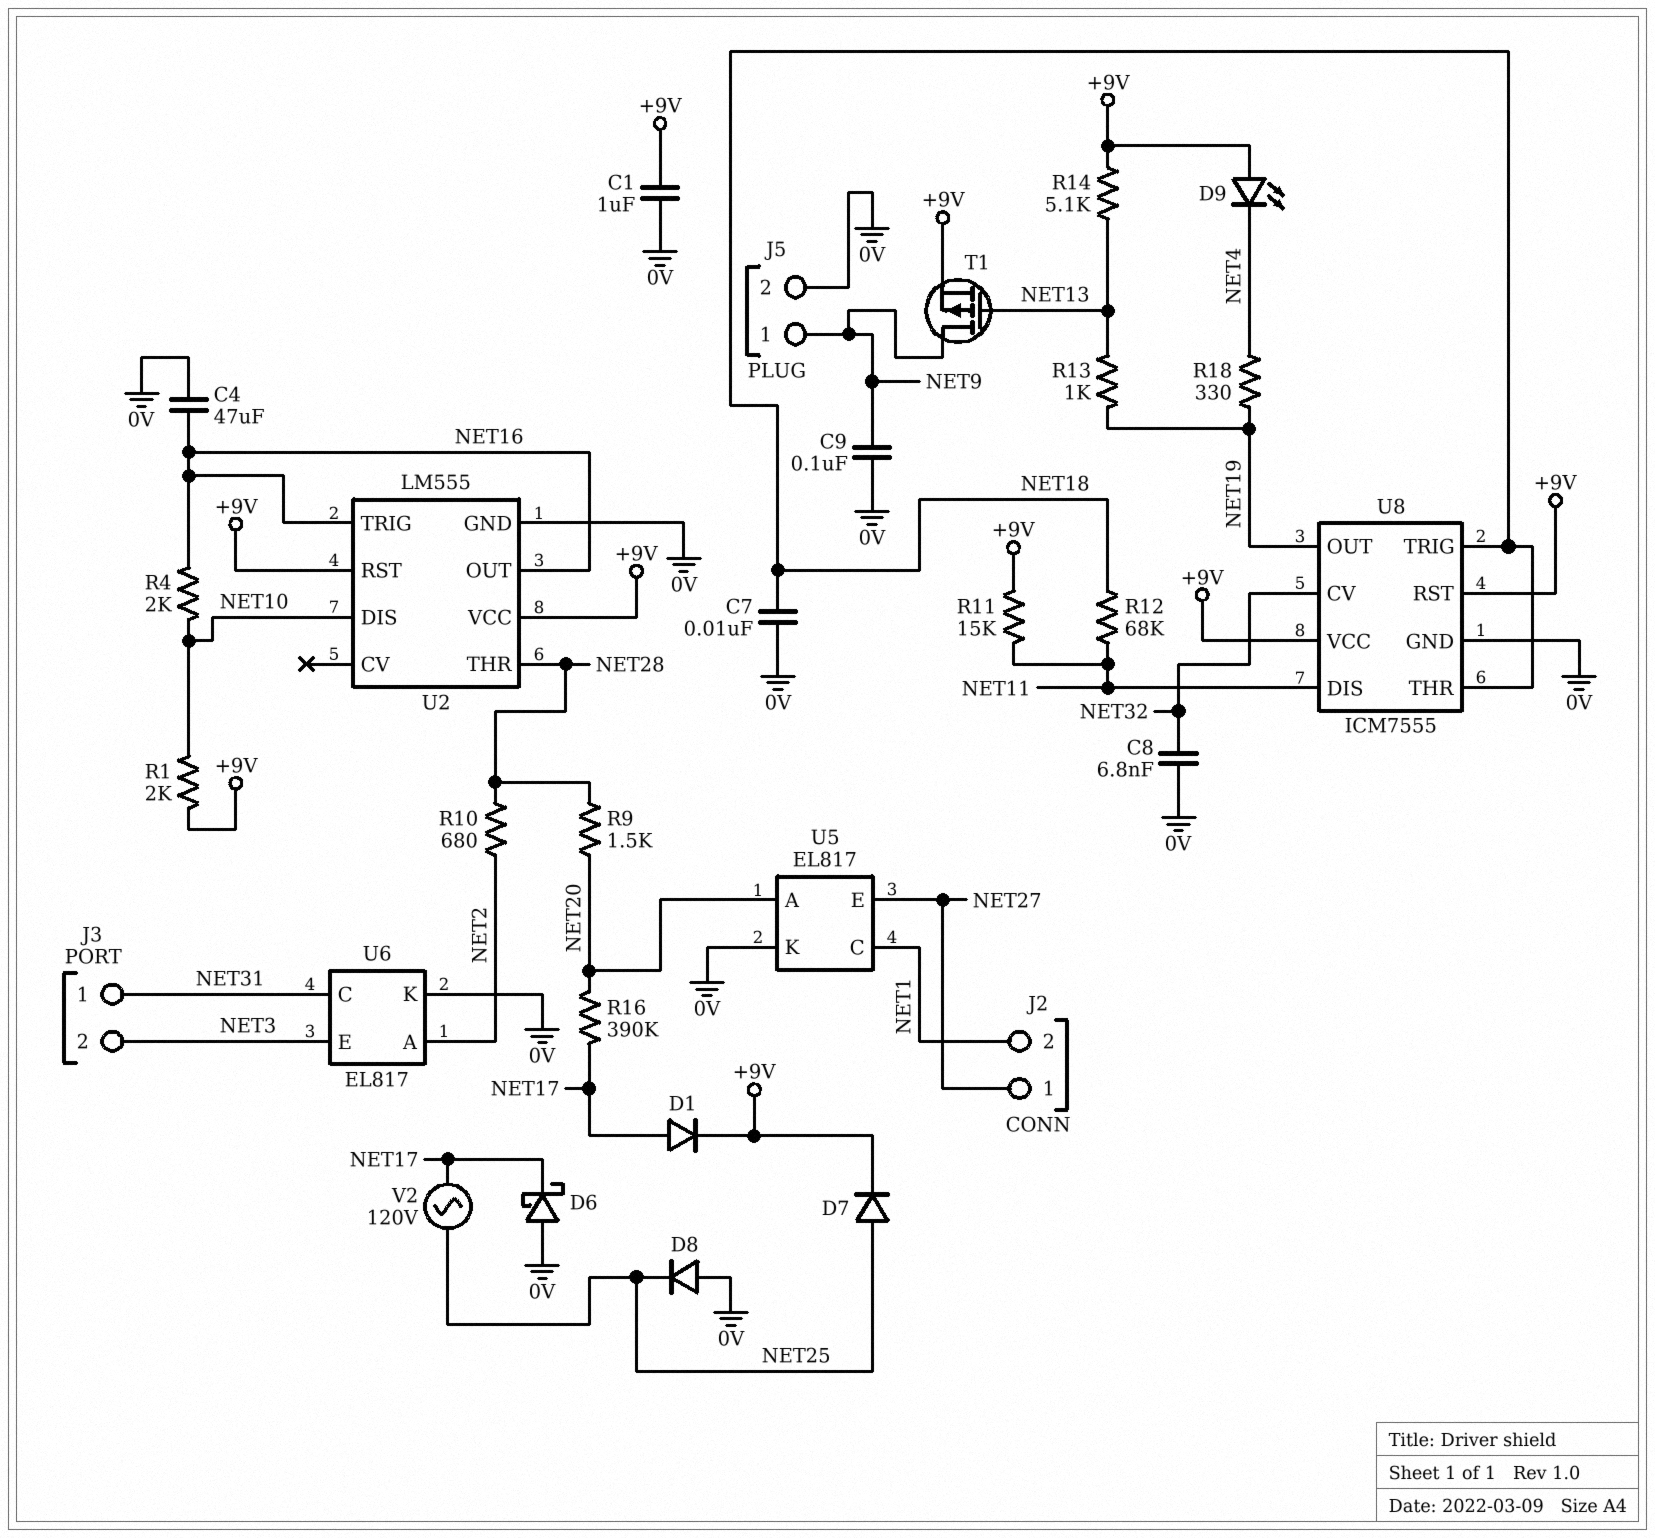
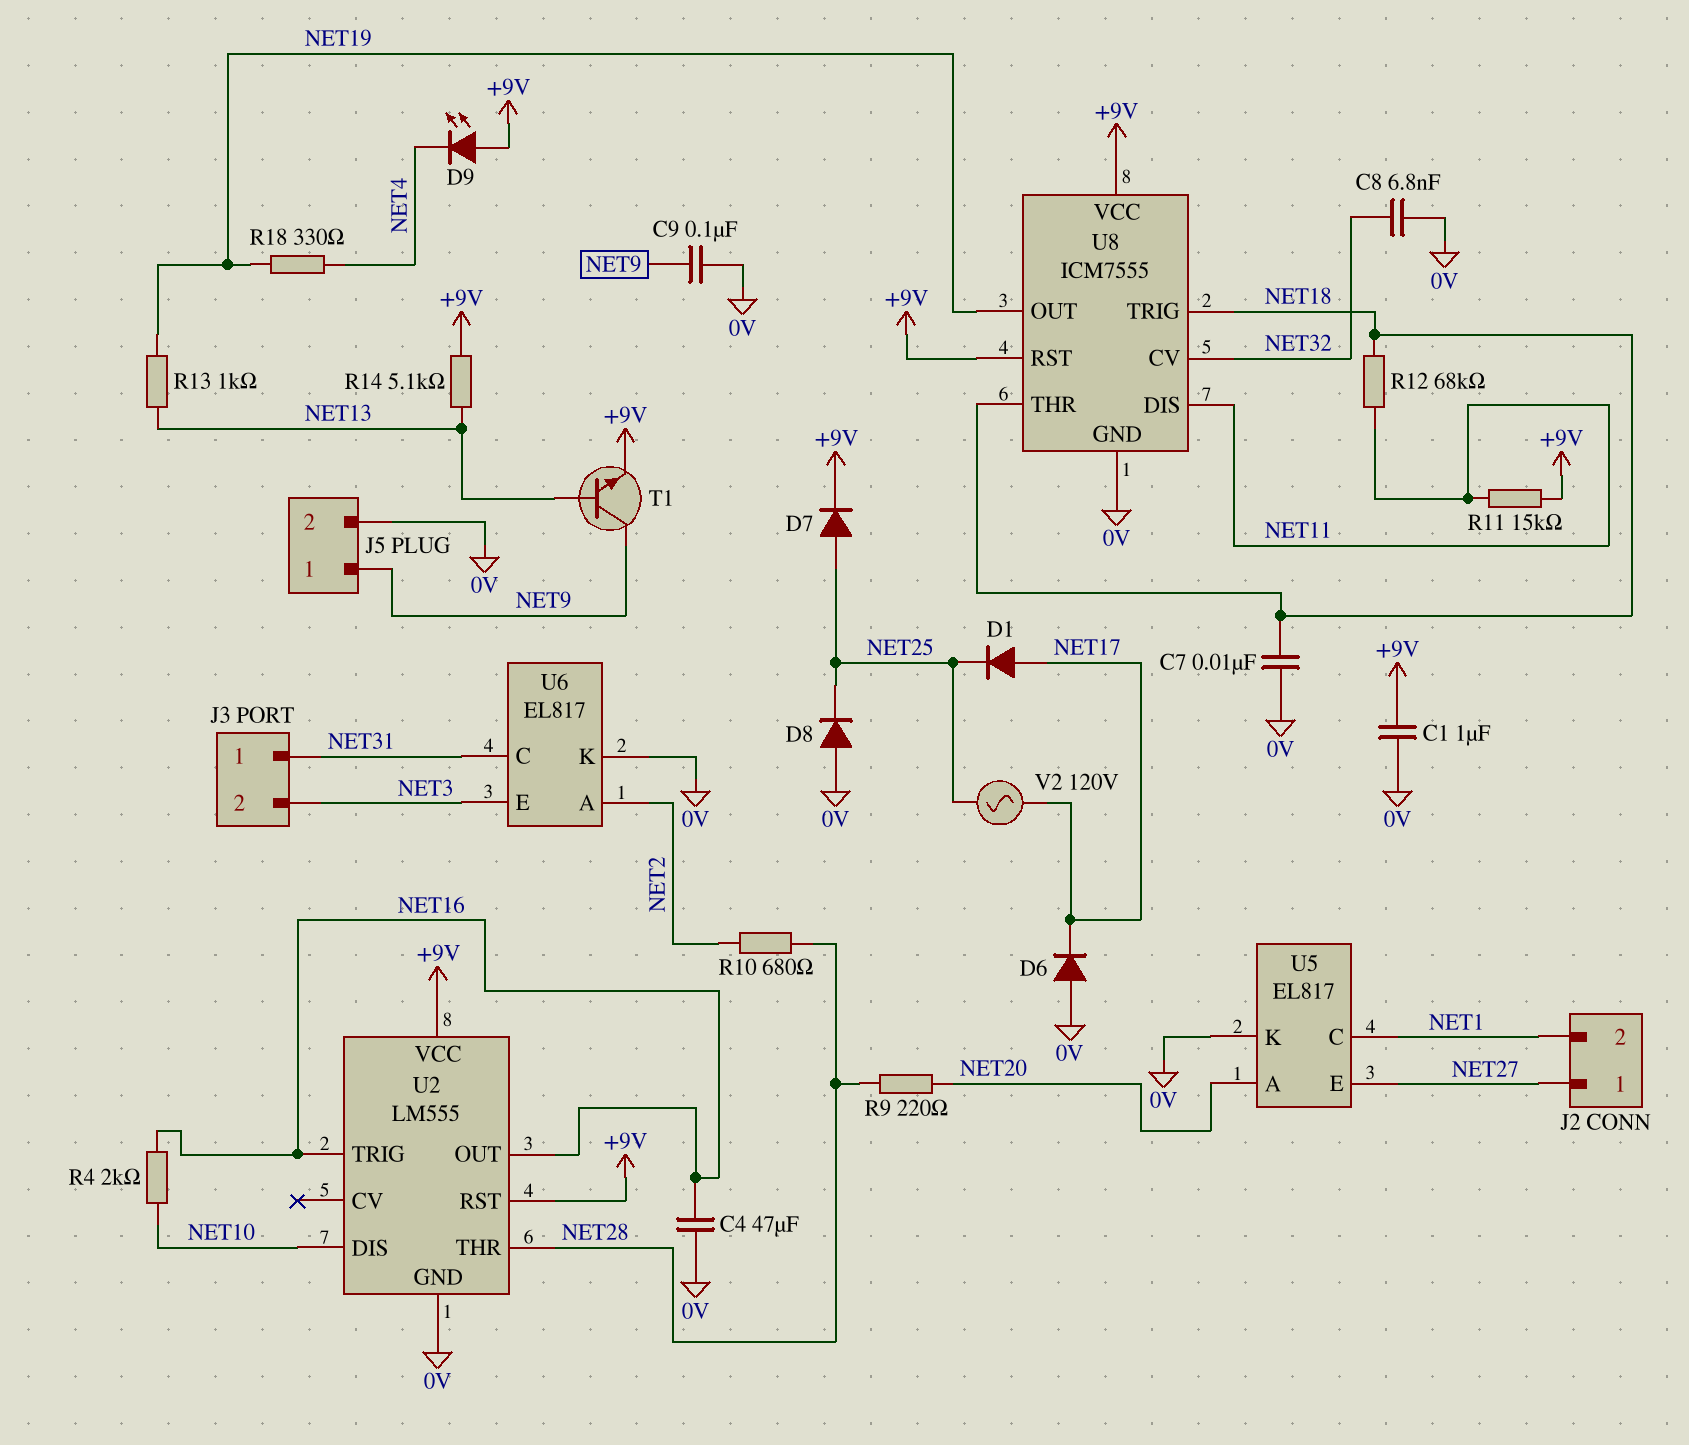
D1: diode (A NET17, K +9V) -> diode (A NET17, K NET25)
D6: schottky (A 0V, K NET17) -> diode (A 0V, K NET17)
R1: 2k (+9V, NET10) -> none
R9: 1.5k (NET20, NET28) -> 220 (NET20, NET28)
R16: 390k (NET17, NET20) -> none
T1: PMOS (G NET13, D NET9, S +9V) -> NPN (B NET13, C NET9, E +9V)

